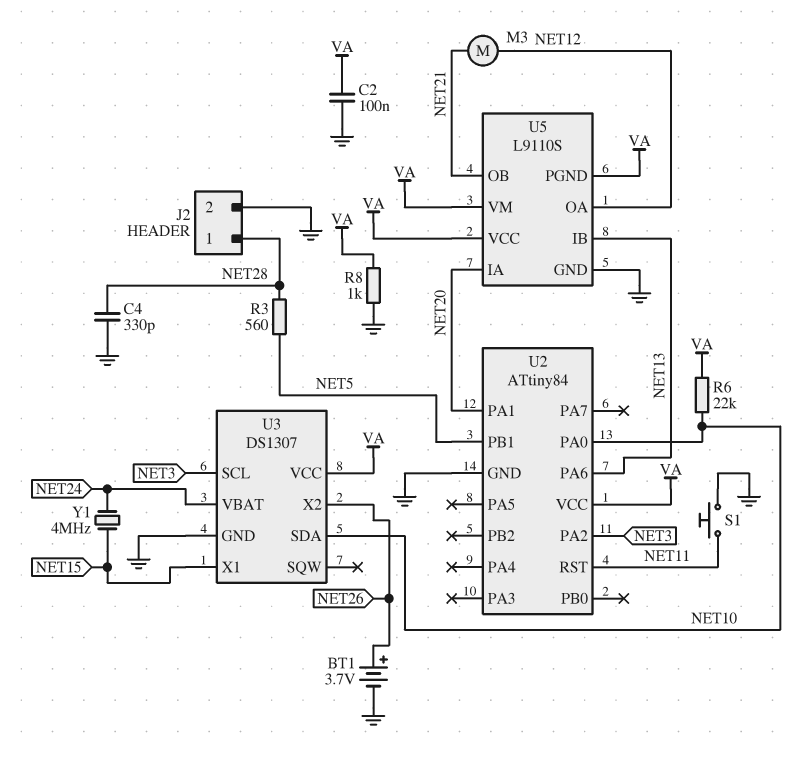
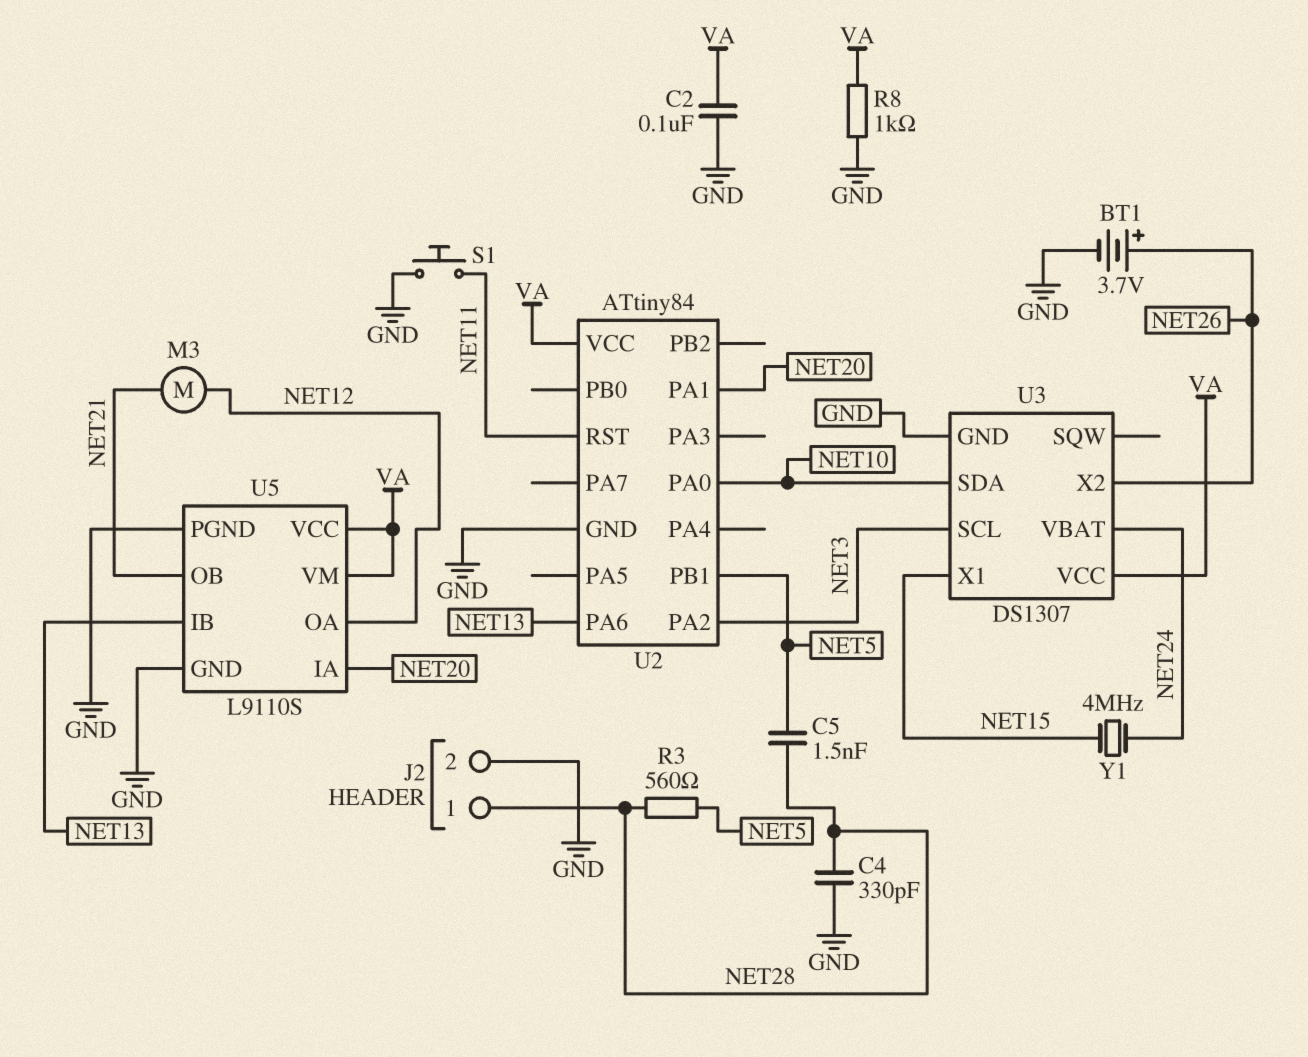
C5: none -> 1.5nF (NET5, NET28)
R6: 22k (NET10, VA) -> none
U5 pin PGND: VA -> GND

